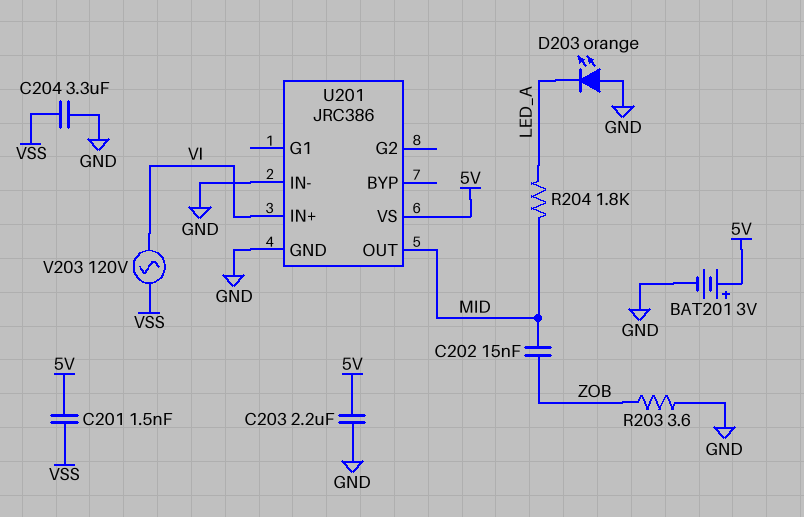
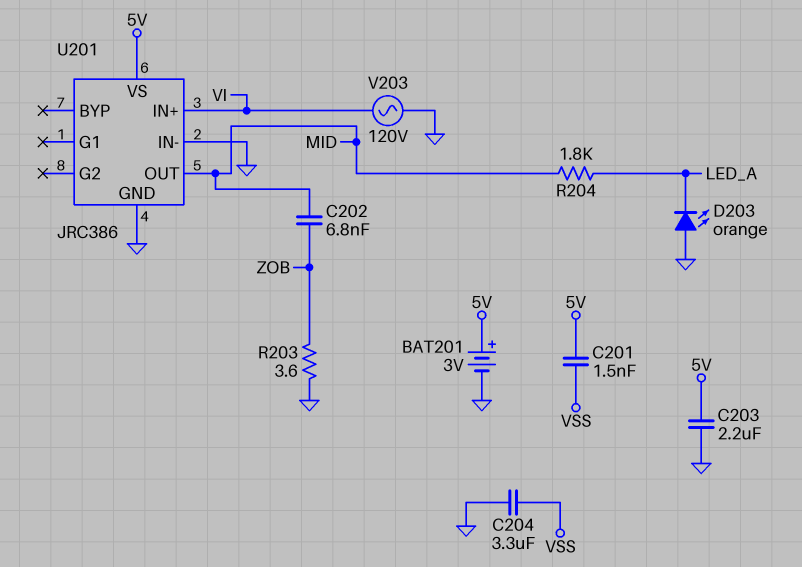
C202: 15nF (MID, ZOB) -> 6.8nF (MID, ZOB)
V203: AC 120V (VI, VSS) -> AC 120V (GND, VI)

